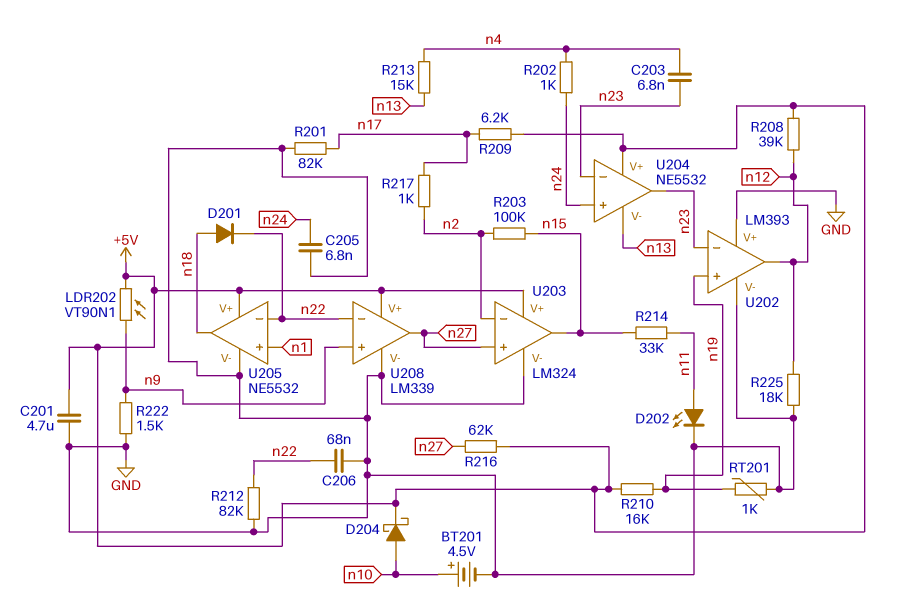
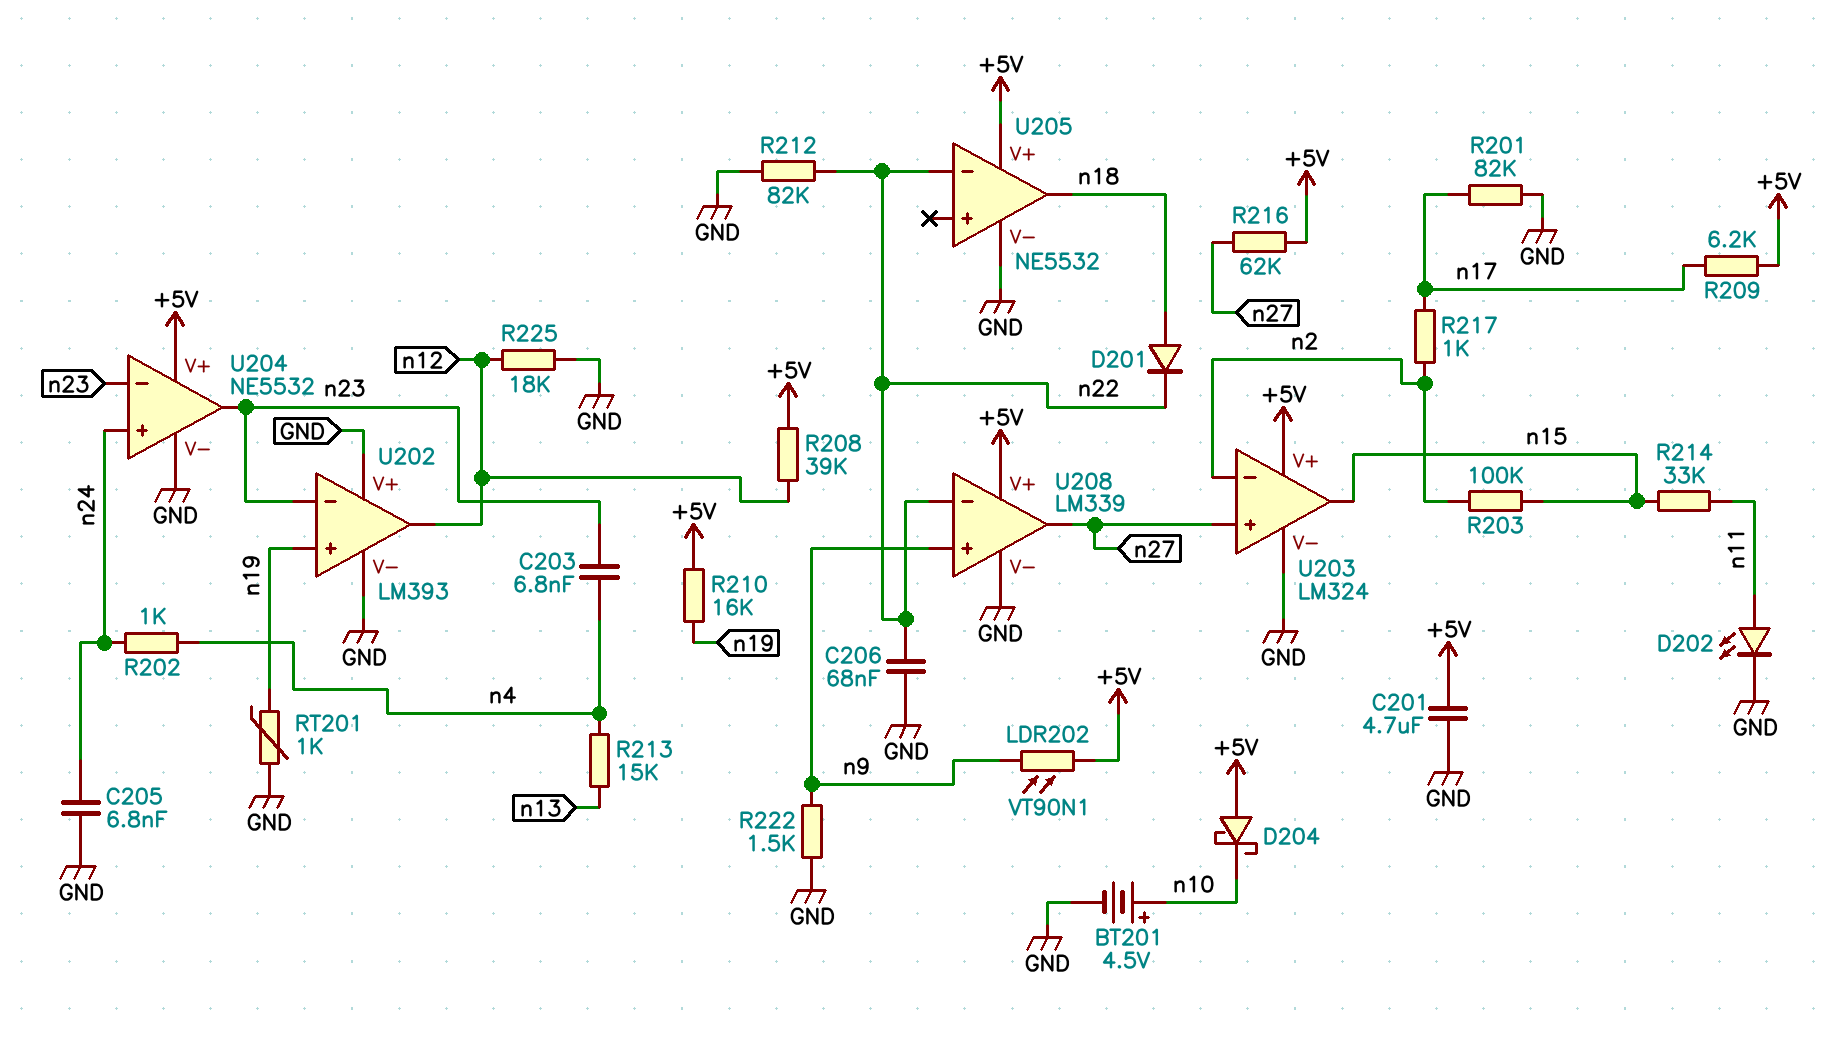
D204: schottky (A n10, K +5V) -> schottky (A +5V, K n10)
U204 pin V-: n13 -> GND
U205 pin in+: n1 -> none

